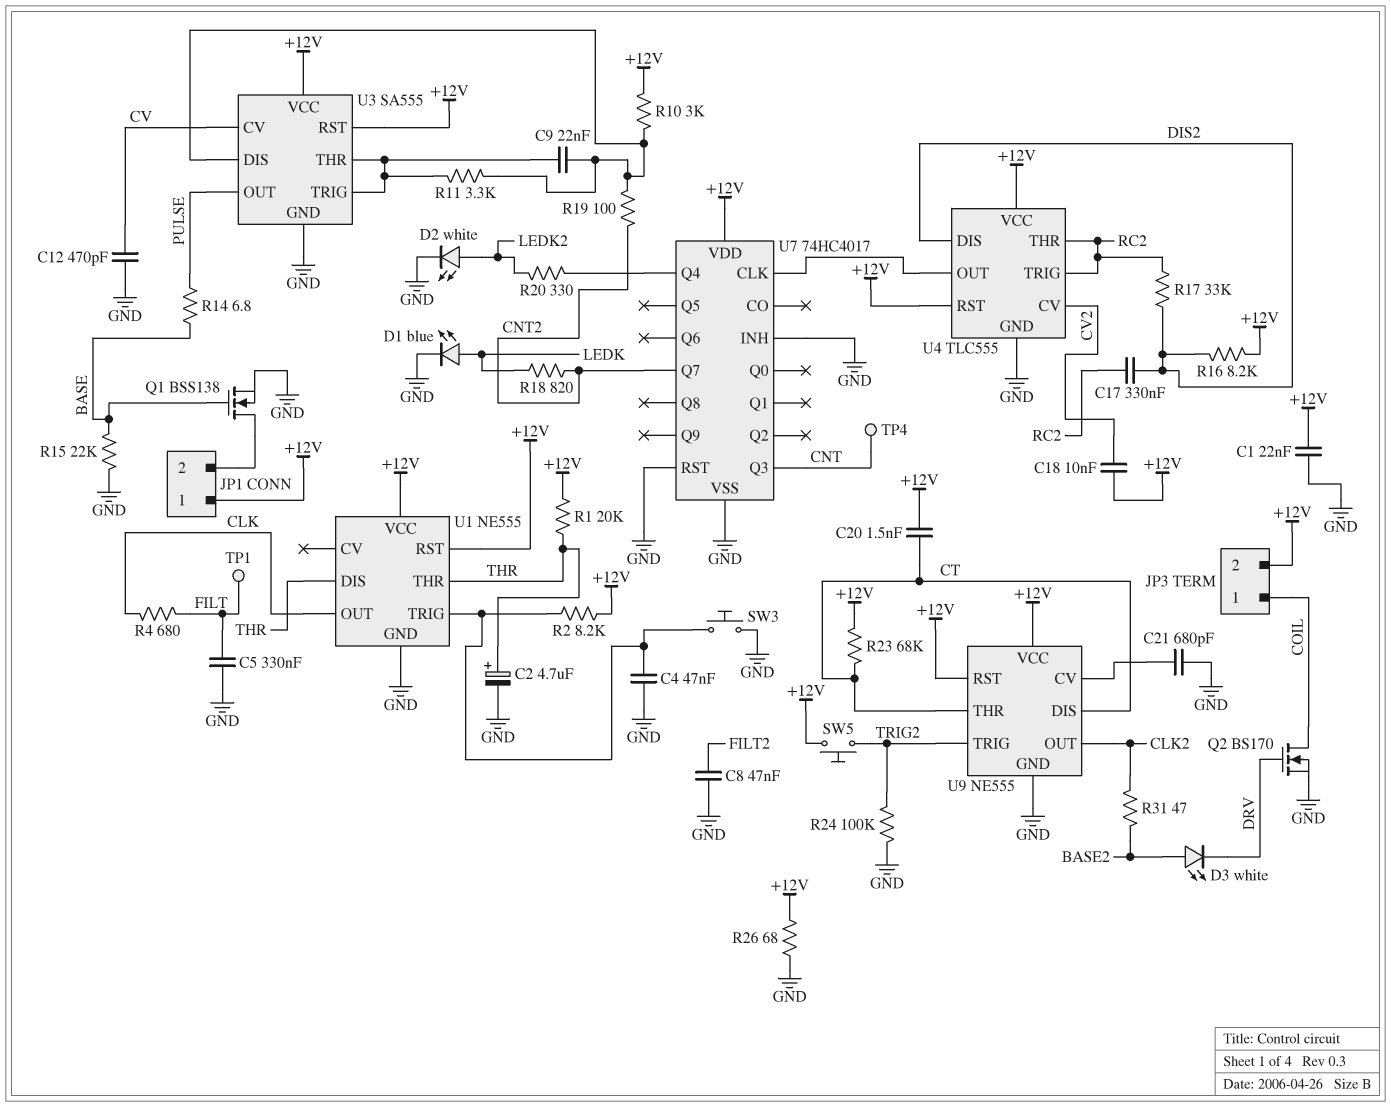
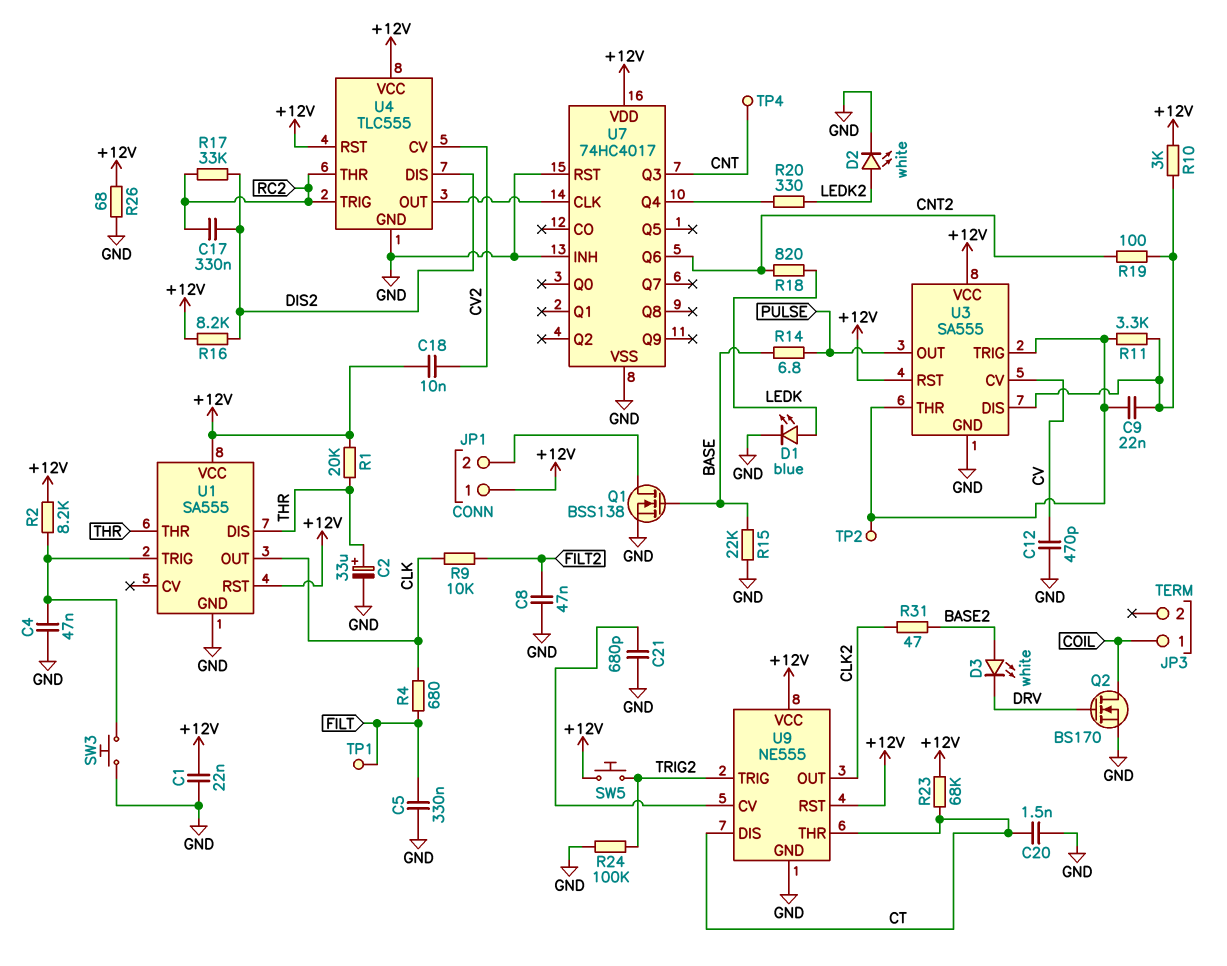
C2: 4.7uF (plus THR, minus GND) -> 33uF (plus THR, minus GND)
C20: 1.5nF (+12V, CT) -> 1.5nF (CT, GND)
JP3 pin 2: +12V -> none
R9: none -> 10k (CLK, FILT2)
TP2: none -> test point (U3/THR)
U1: NE555 -> SA555
U7 pin Q6: none -> CNT2
U7 pin Q7: CNT2 -> none

